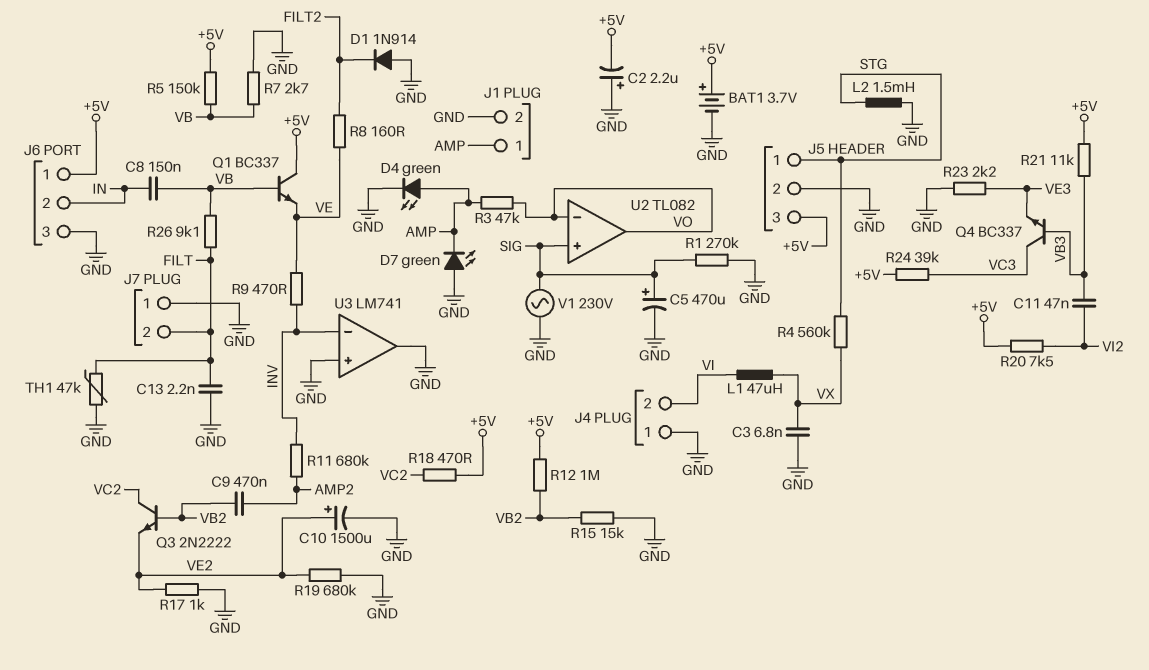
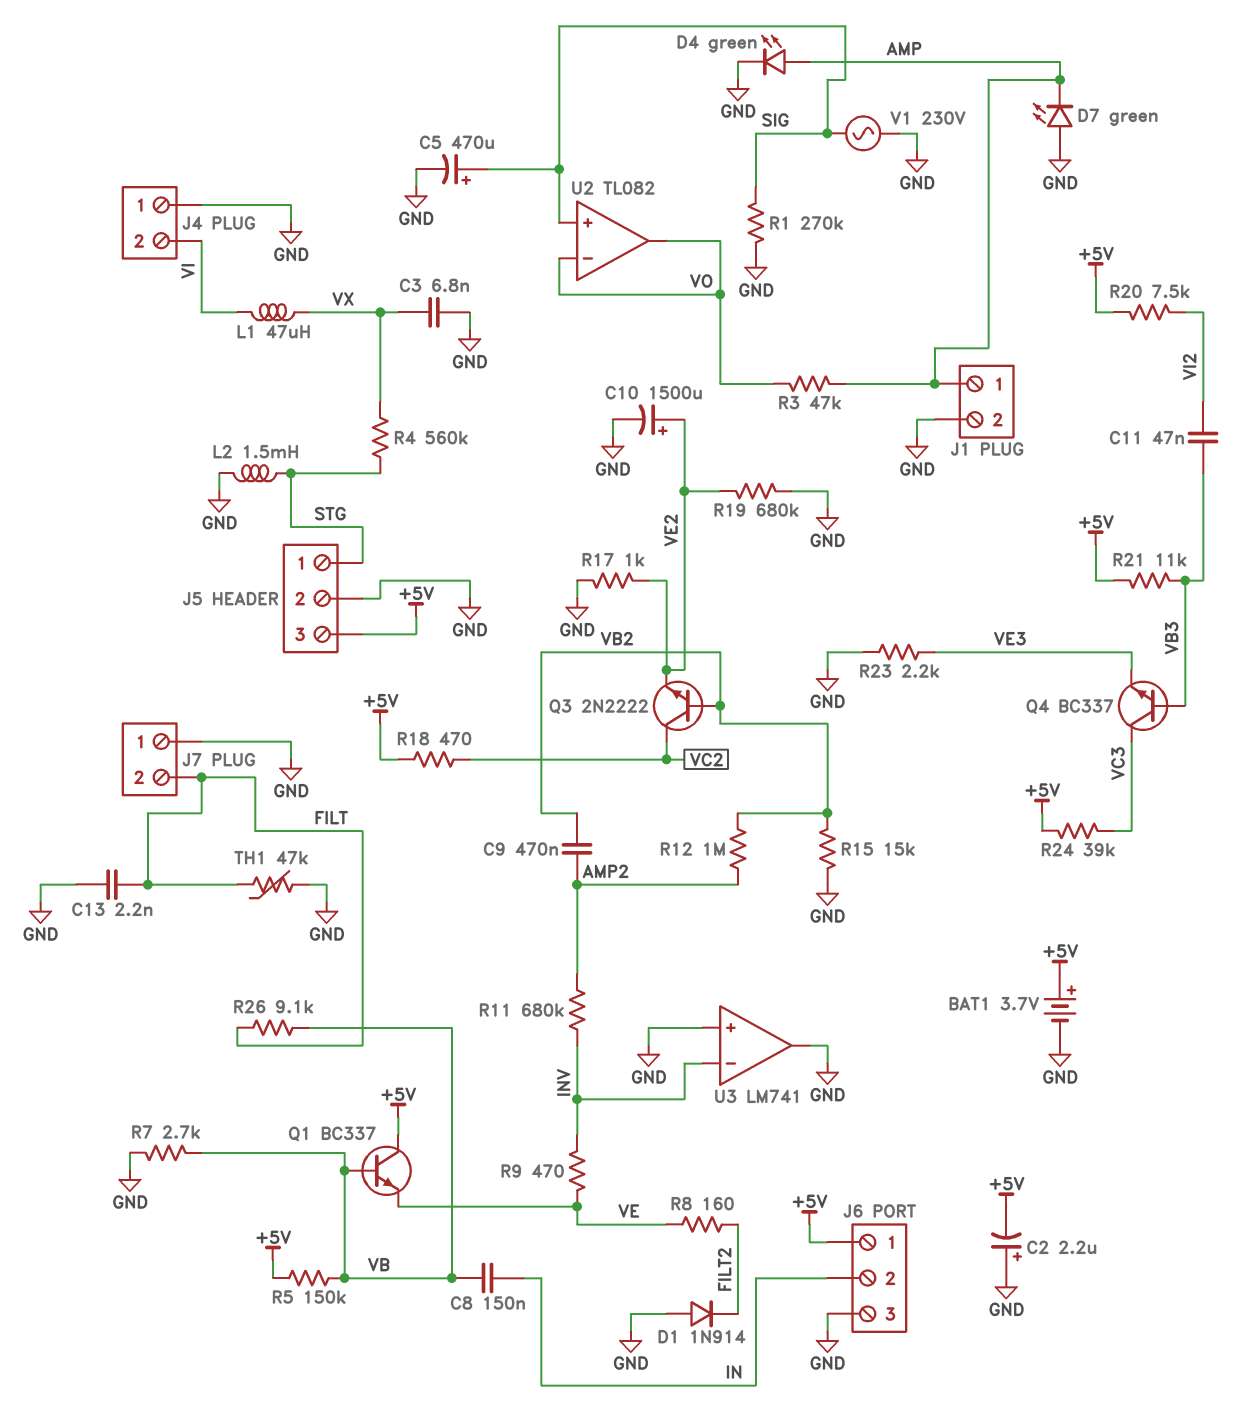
R12: 1M (+5V, VB2) -> 1M (AMP2, VB2)

